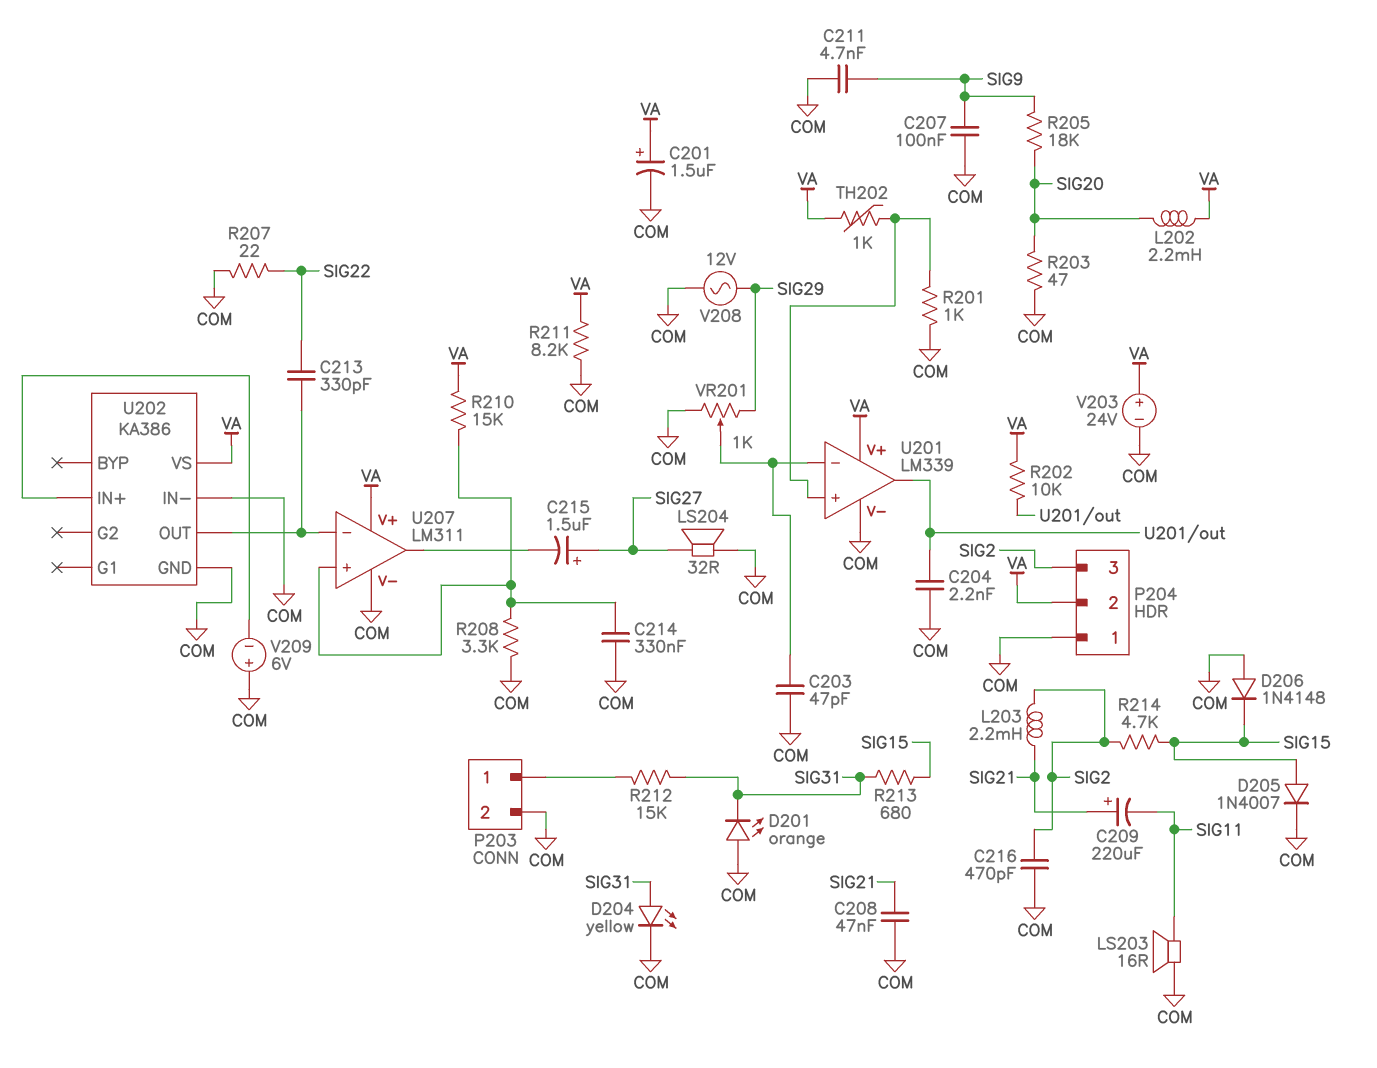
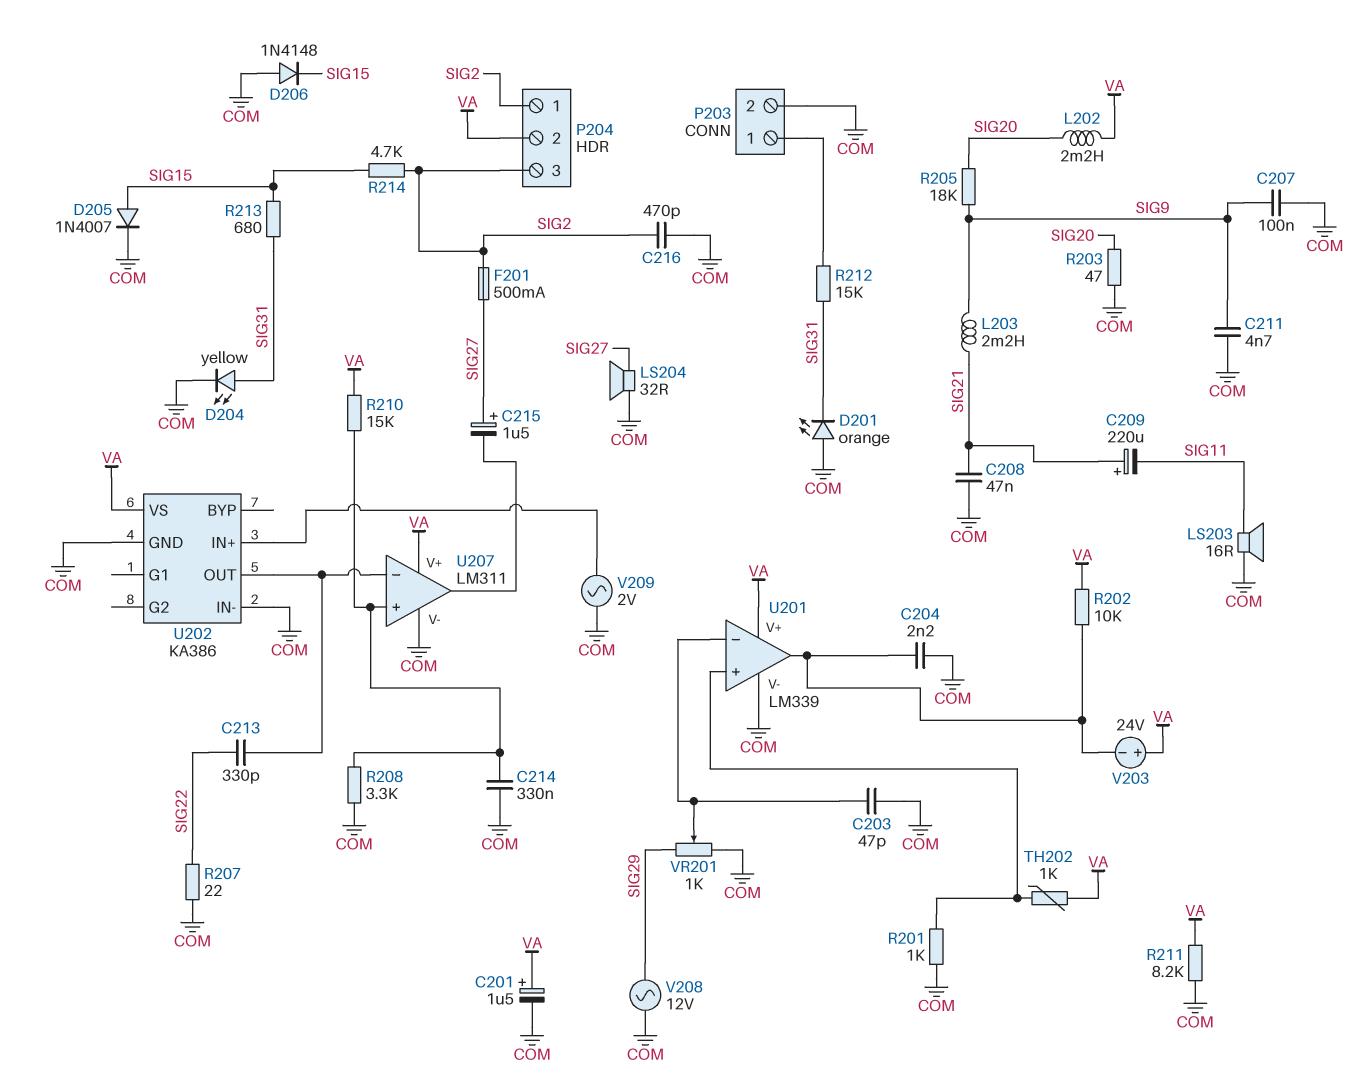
F201: none -> 500mA (SIG2, SIG27)
L203: 2.2mH (SIG2, SIG21) -> 2.2mH (SIG9, SIG21)
P204 pin 1: COM -> SIG2
V203: 24V (plus VA, minus COM) -> 24V (plus VA, minus U201/out)
V209: 6V (plus COM, minus U202/IN+) -> AC 2V (COM, U202/IN+)

